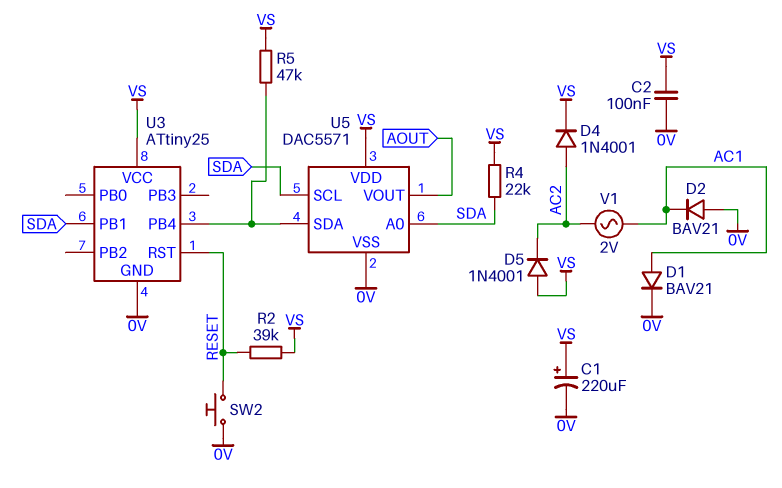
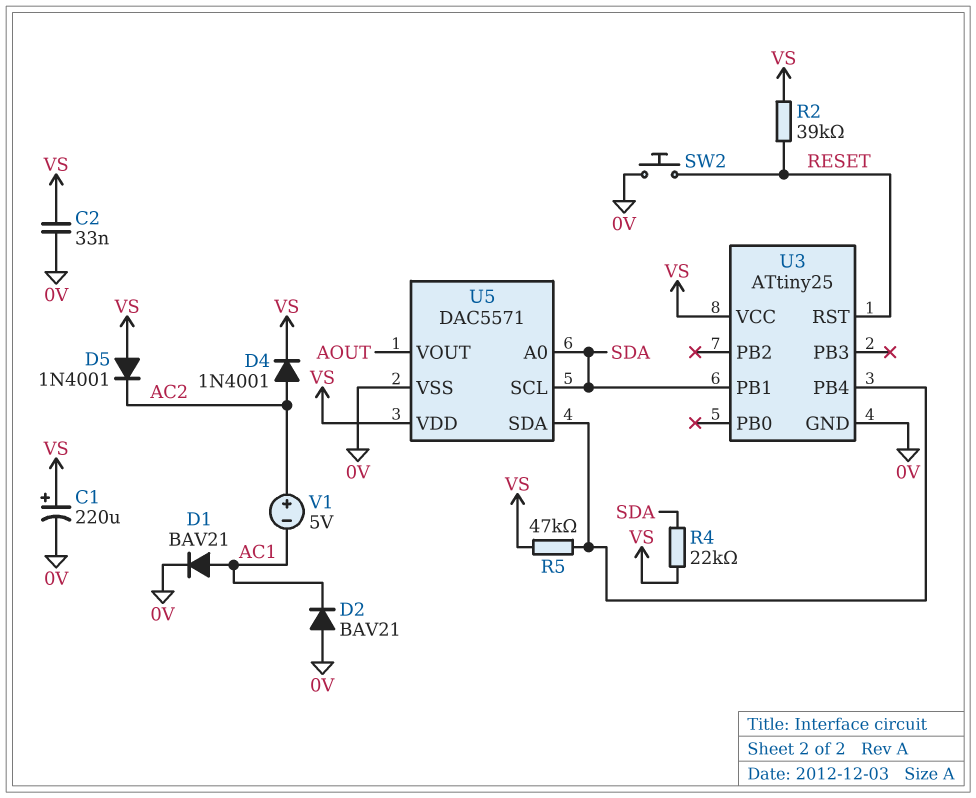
C2: 100nF (0V, VS) -> 33nF (0V, VS)
V1: AC 2V (AC1, AC2) -> 5V (plus AC2, minus AC1)

